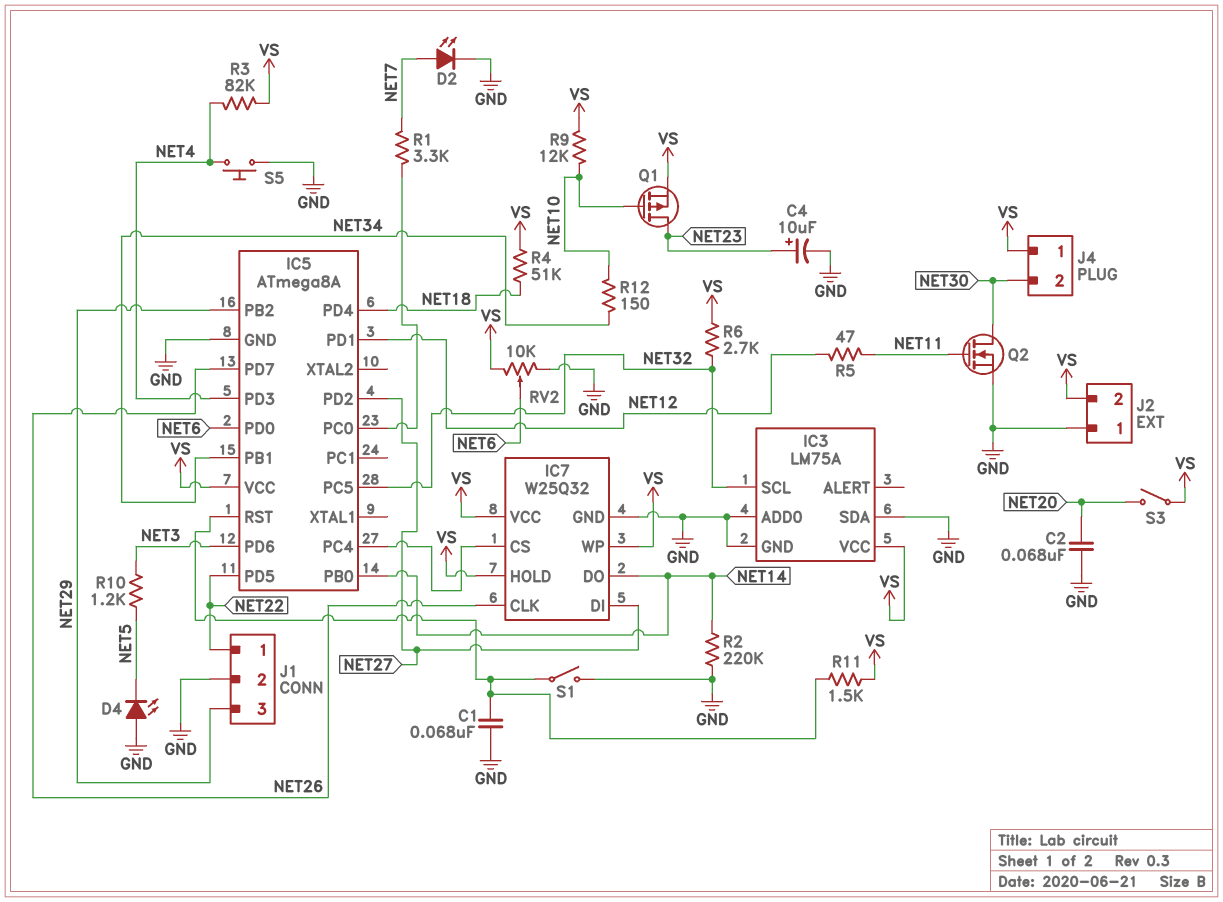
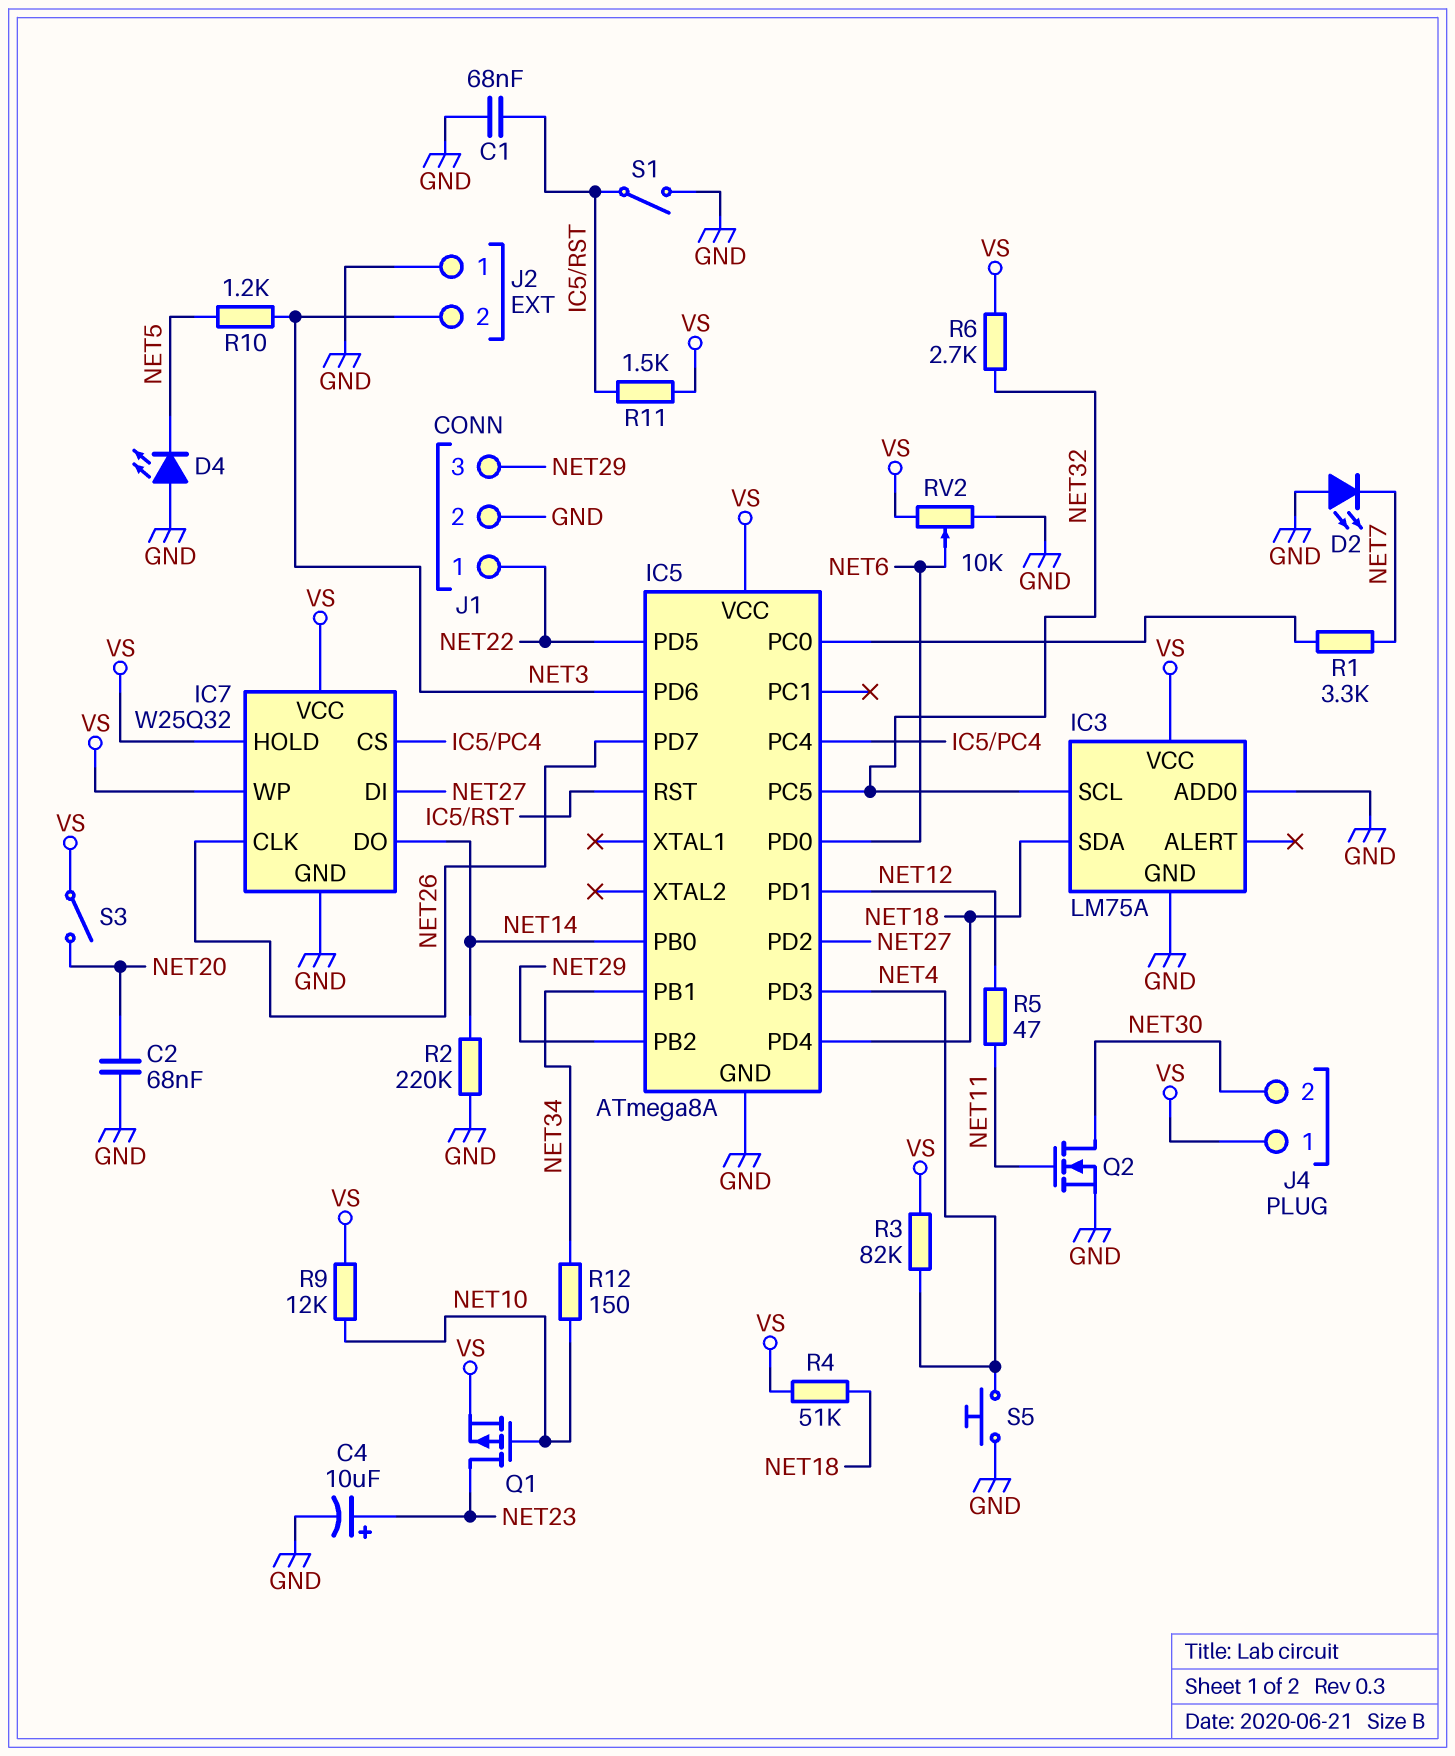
D2: LED (A NET7, K GND) -> LED (A GND, K NET7)
IC3 pin SDA: GND -> NET18
J2 pin 2: VS -> NET3

